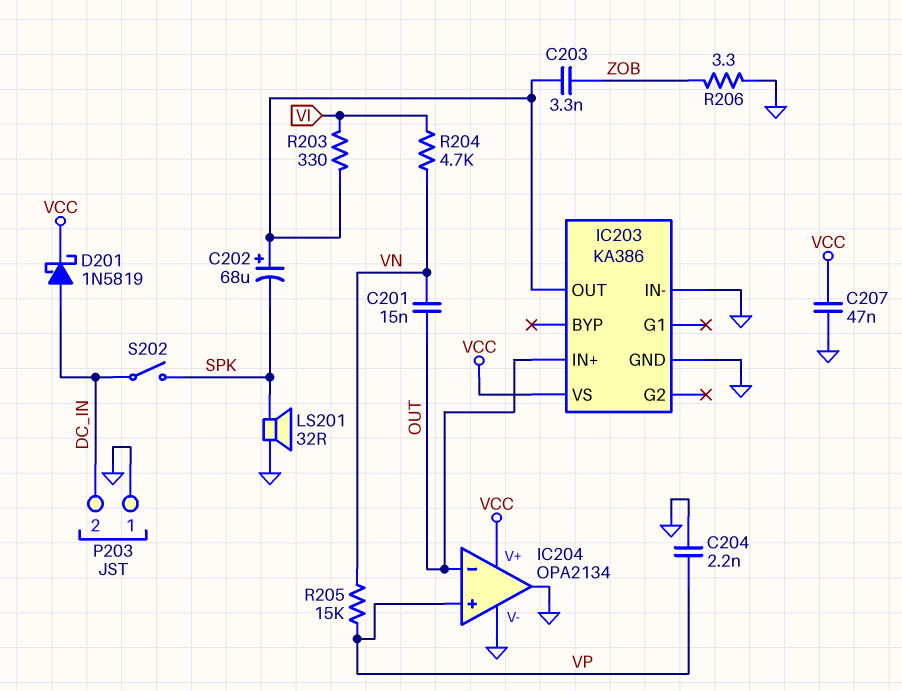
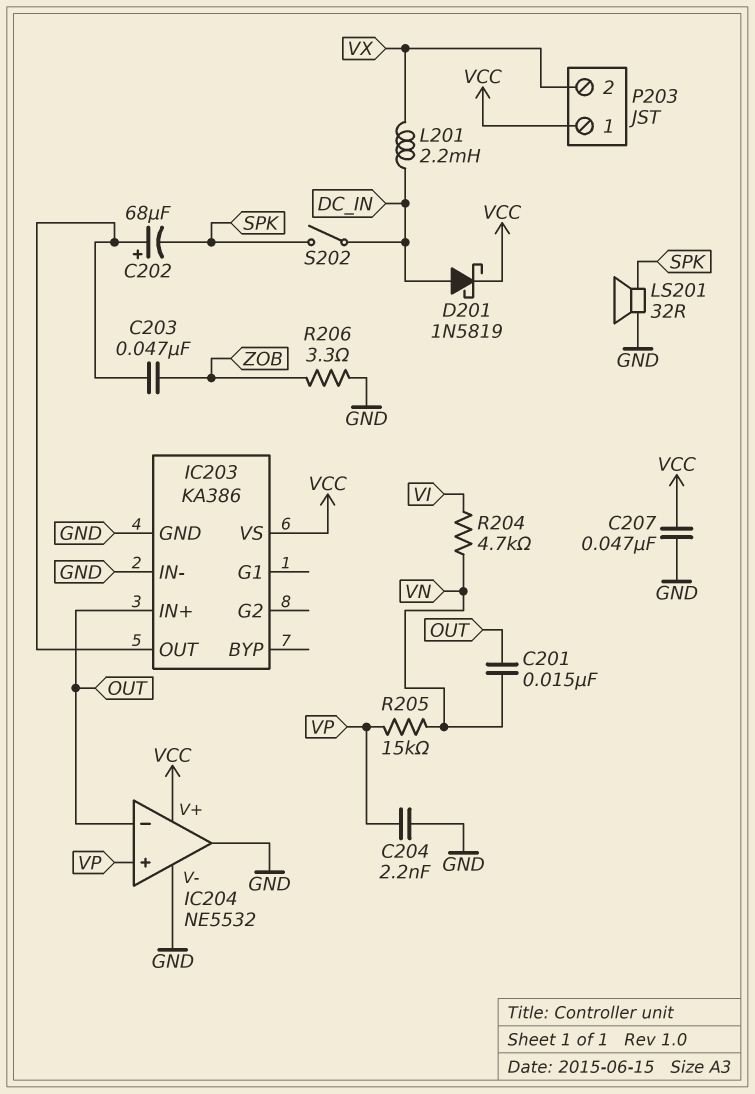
C203: 3.3nF (IC203/OUT, ZOB) -> 47nF (IC203/OUT, ZOB)
IC204: OPA2134 -> NE5532
L201: none -> 2.2mH (DC_IN, VX)
P203 pin 1: GND -> VCC
P203 pin 2: DC_IN -> VX
R203: 330 (IC203/OUT, VI) -> none

